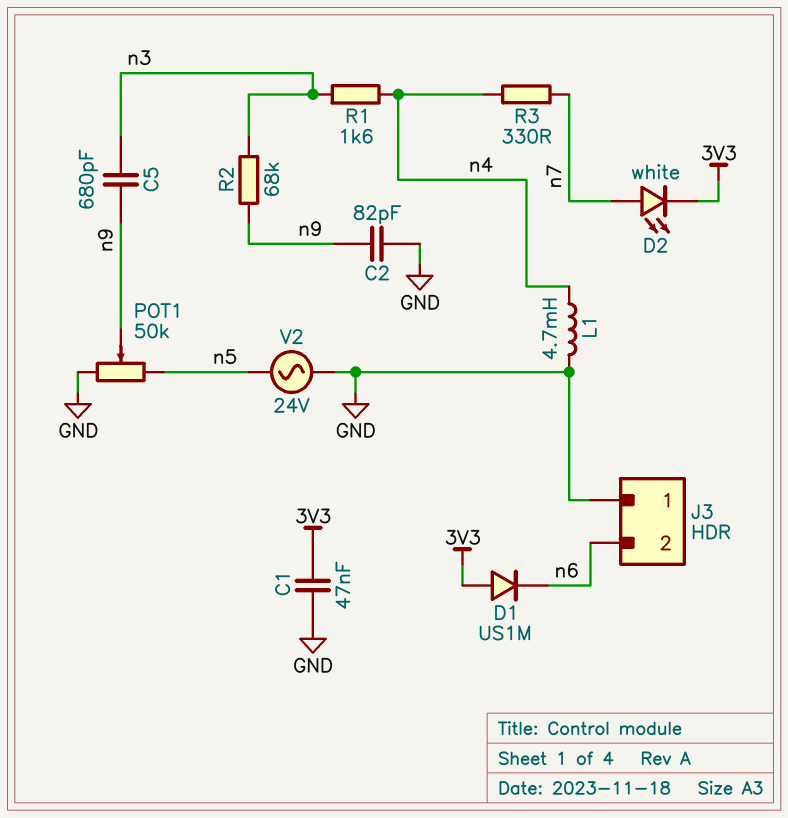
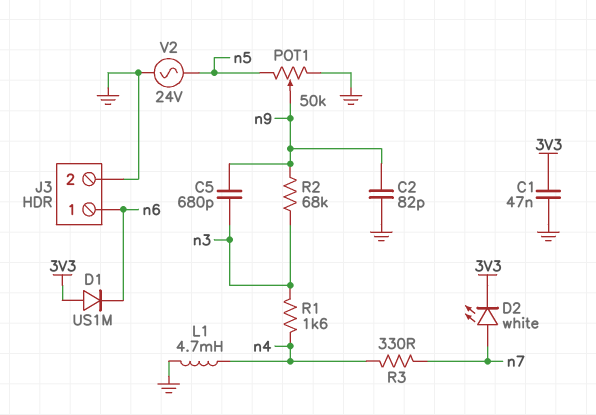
J3 pin 1: GND -> n6
J3 pin 2: n6 -> GND

